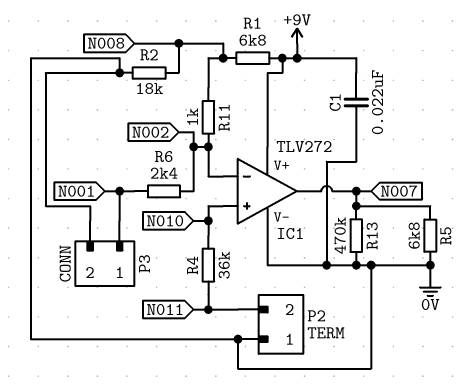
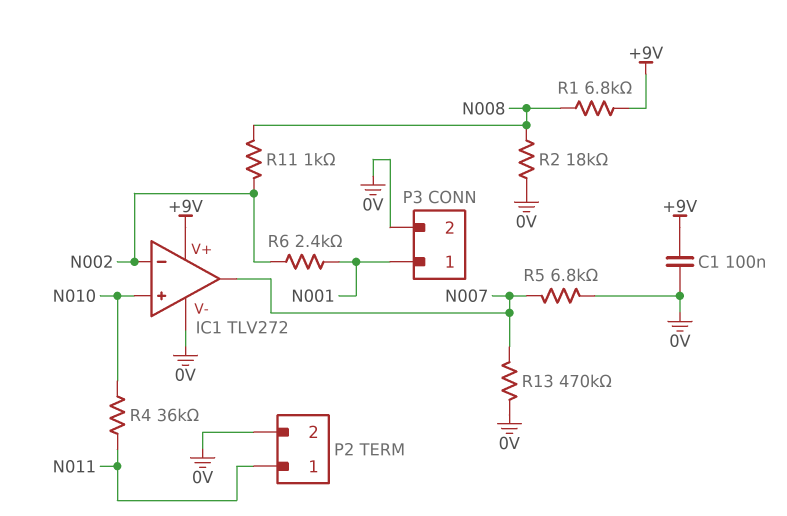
C1: 22nF (+9V, 0V) -> 100nF (+9V, 0V)
P2 pin 1: 0V -> N011
P2 pin 2: N011 -> 0V

